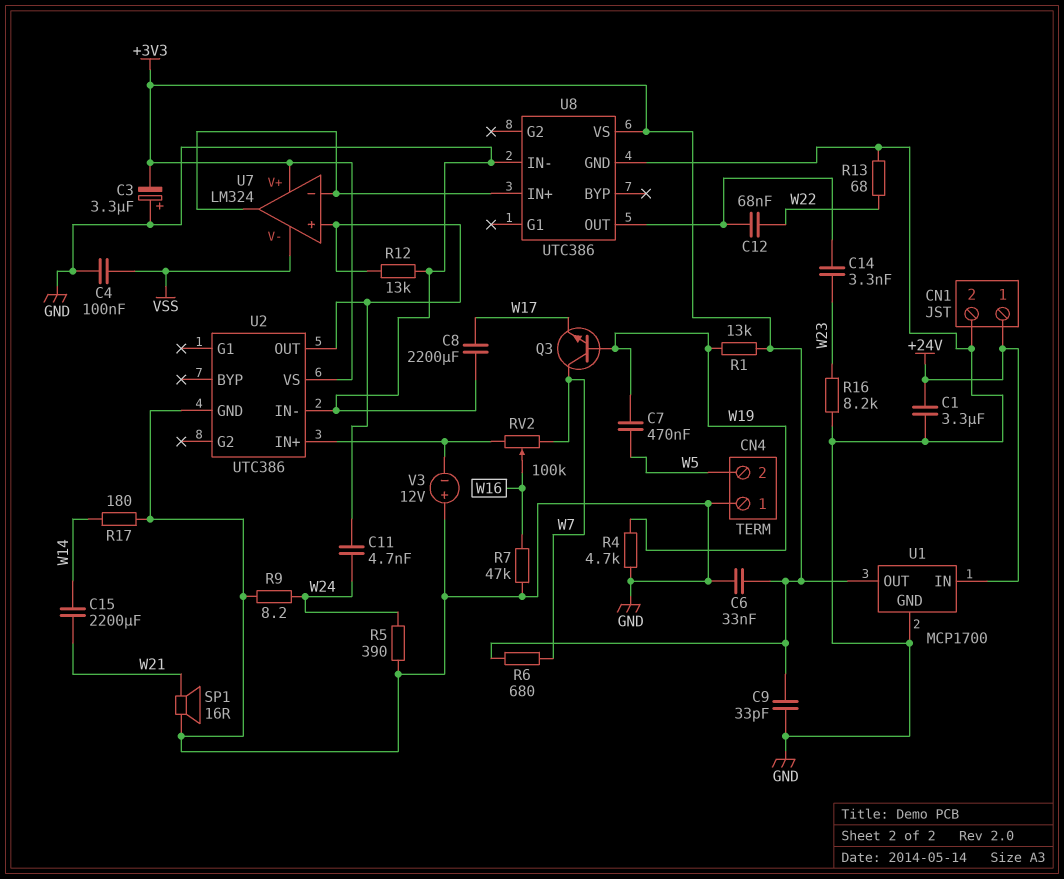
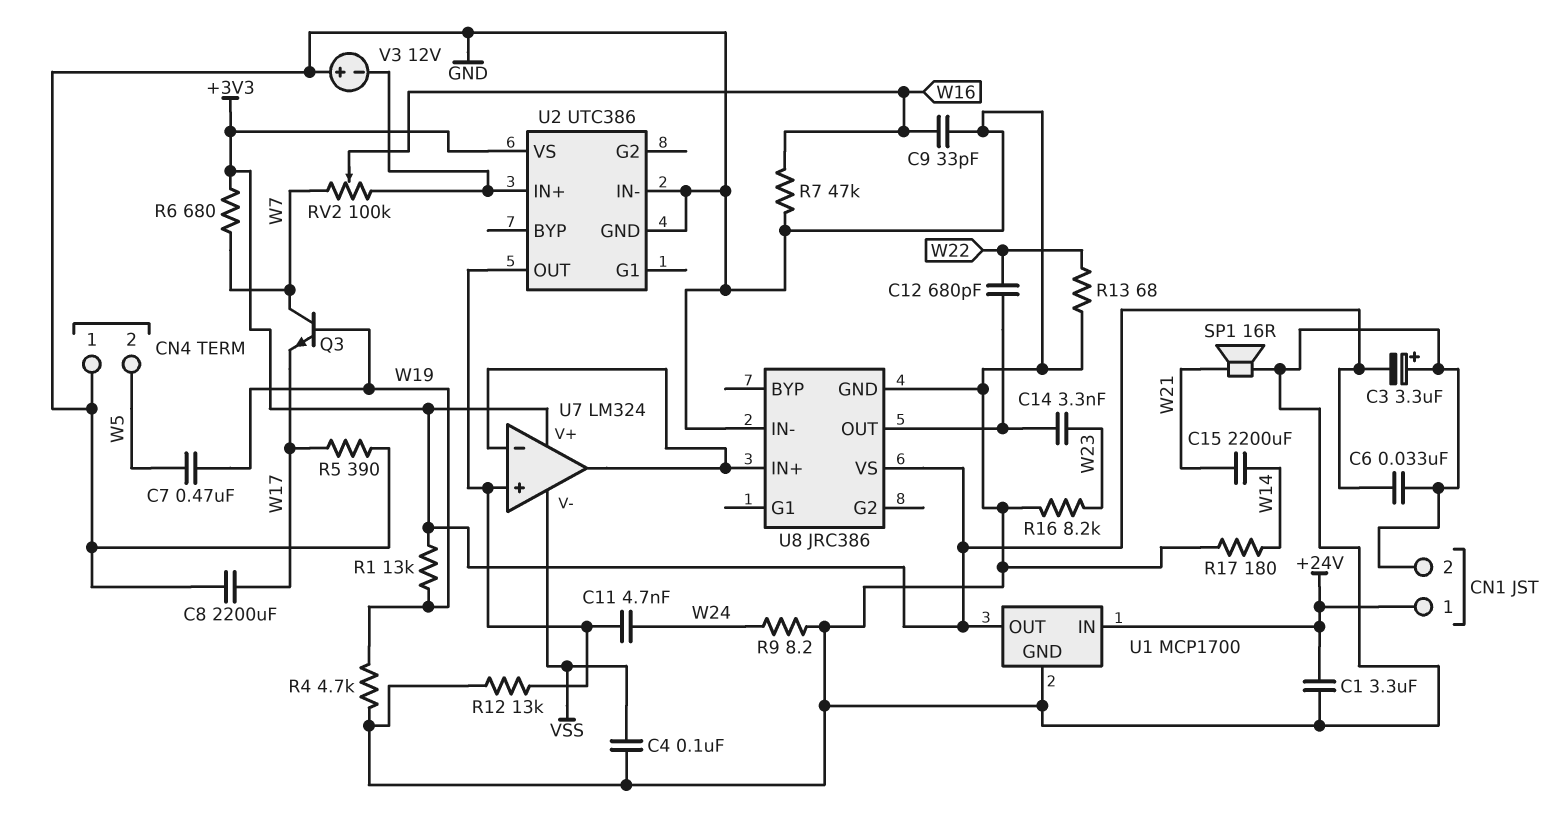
C9: 33pF (+3V3, GND) -> 33pF (GND, W16)
C12: 68nF (U8/OUT, W22) -> 680pF (U8/OUT, W22)
R5: 390 (GND, W24) -> 390 (GND, W17)
U8: UTC386 -> JRC386

